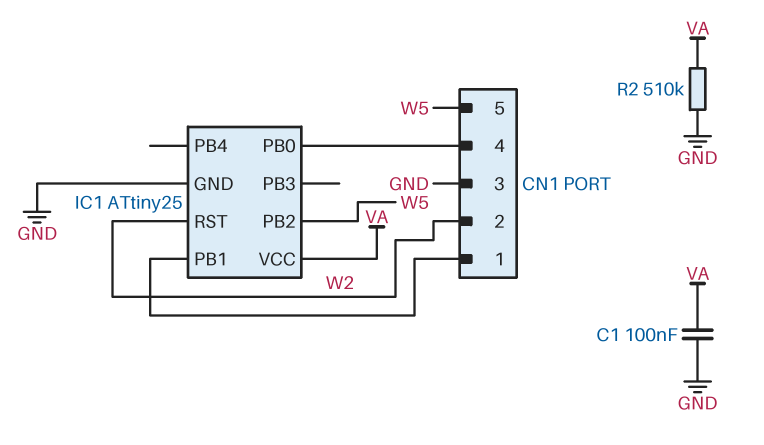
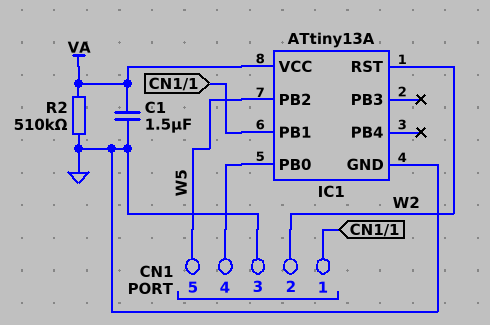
C1: 100nF (GND, VA) -> 1.5uF (GND, VA)
IC1: ATtiny25 -> ATtiny13A

